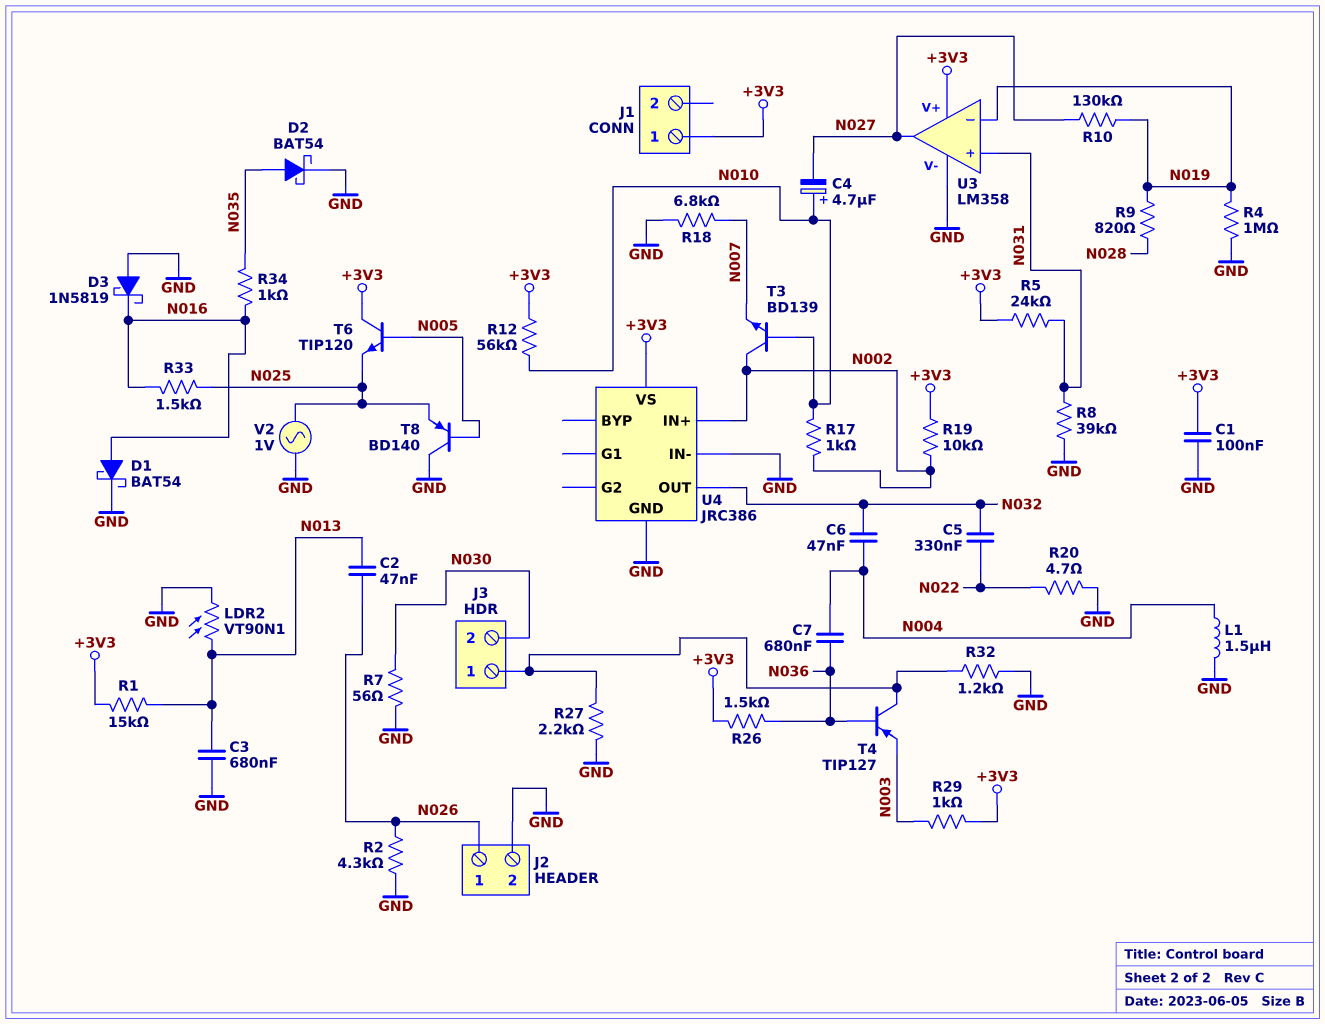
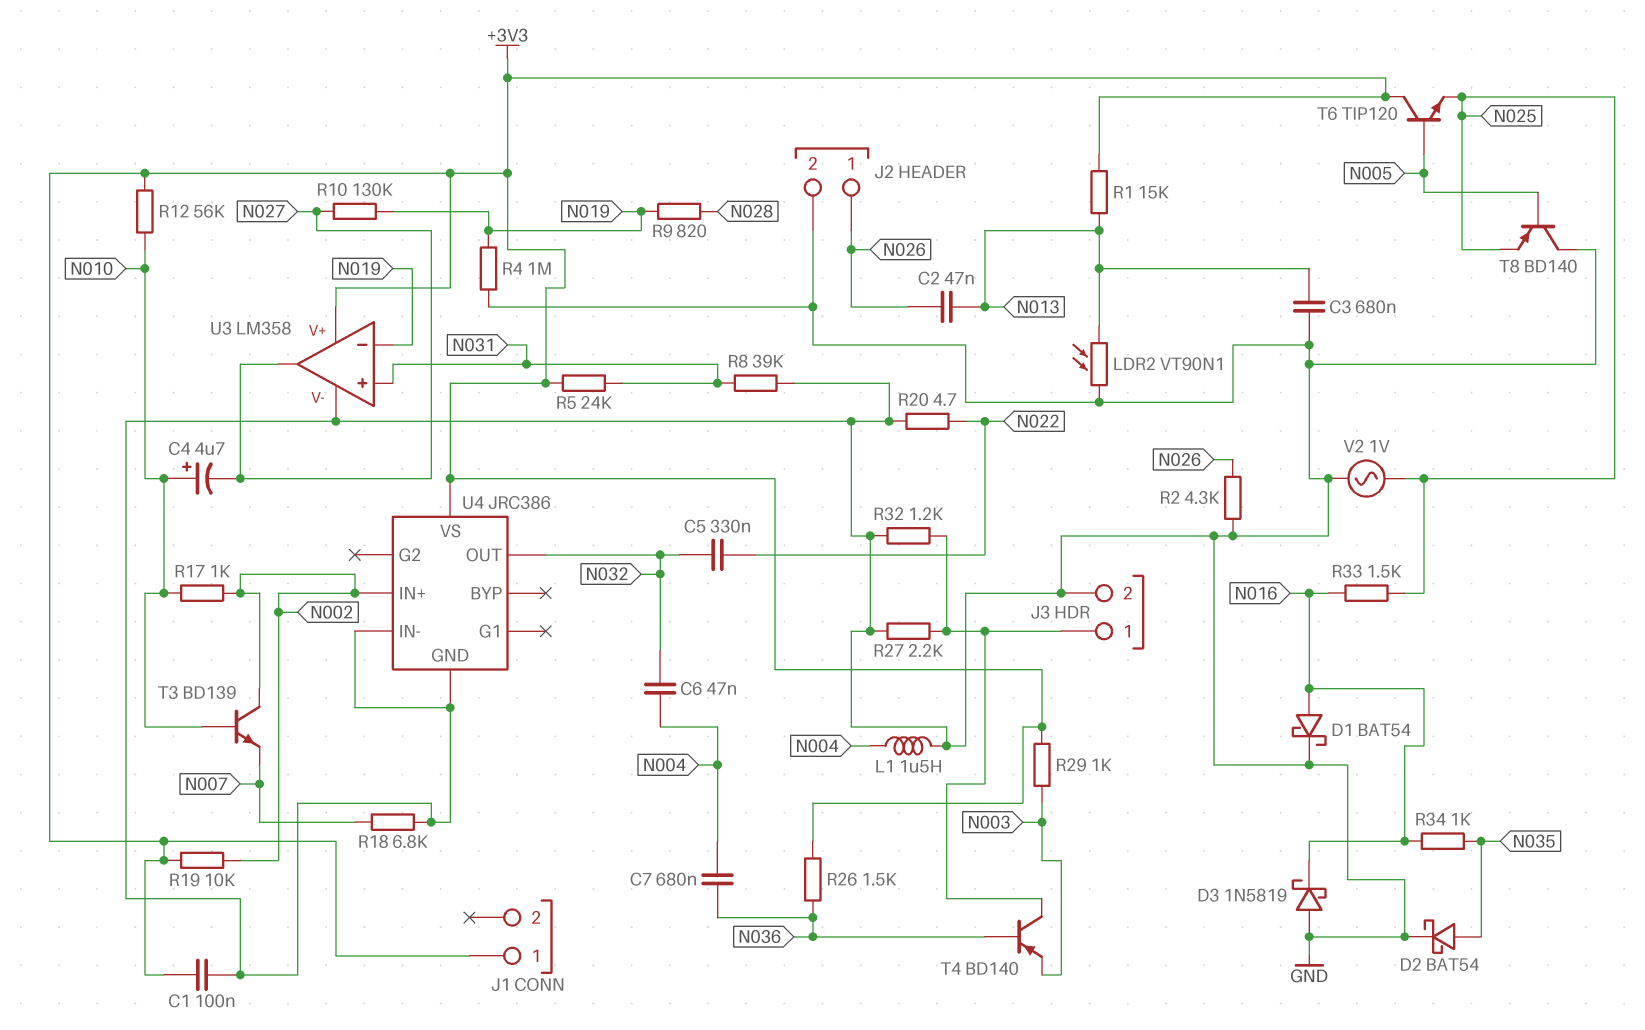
J3 pin 2: N030 -> GND
R7: 56 (GND, N030) -> none
T4: PNP TIP127 (B N036, C J3/1, E N003) -> PNP BD140 (B N036, C J3/1, E N003)

